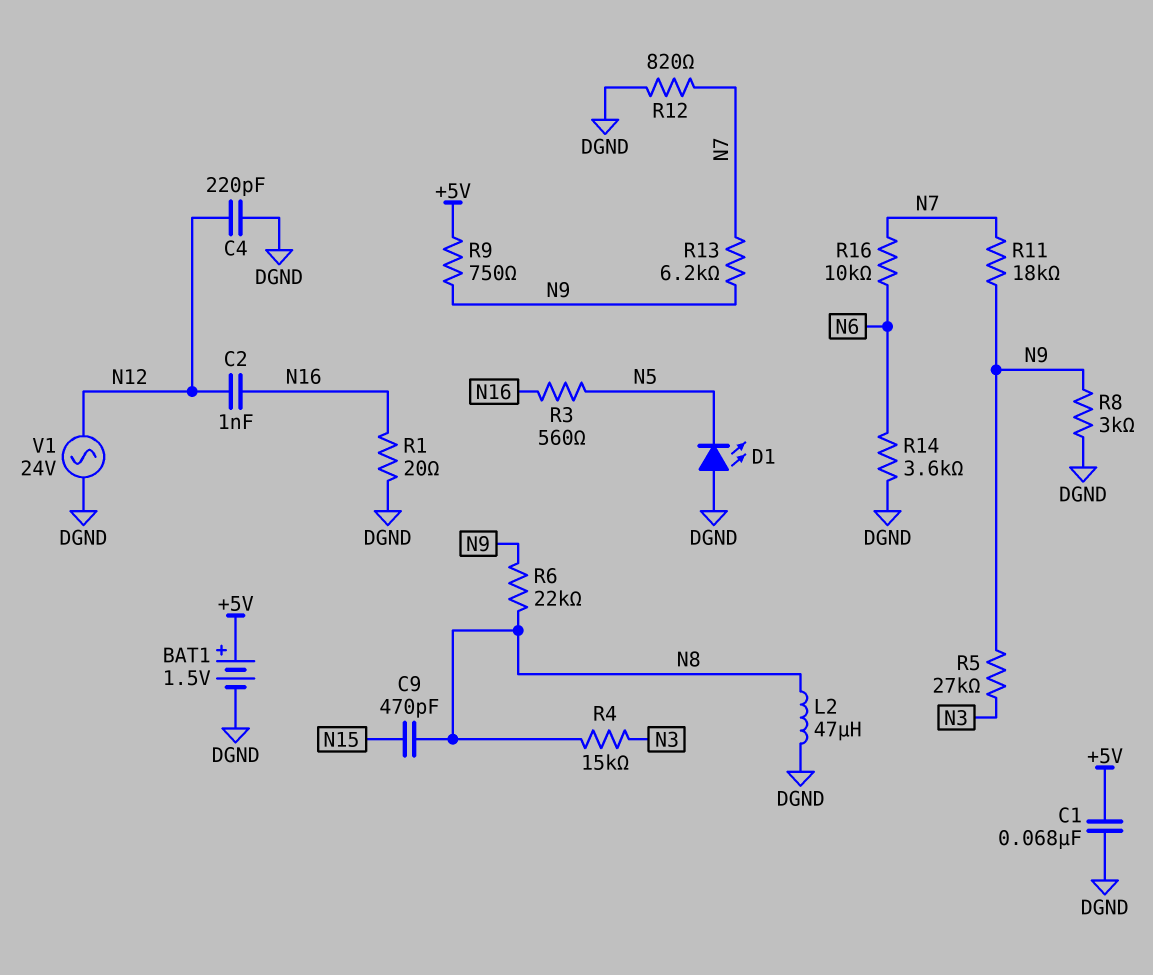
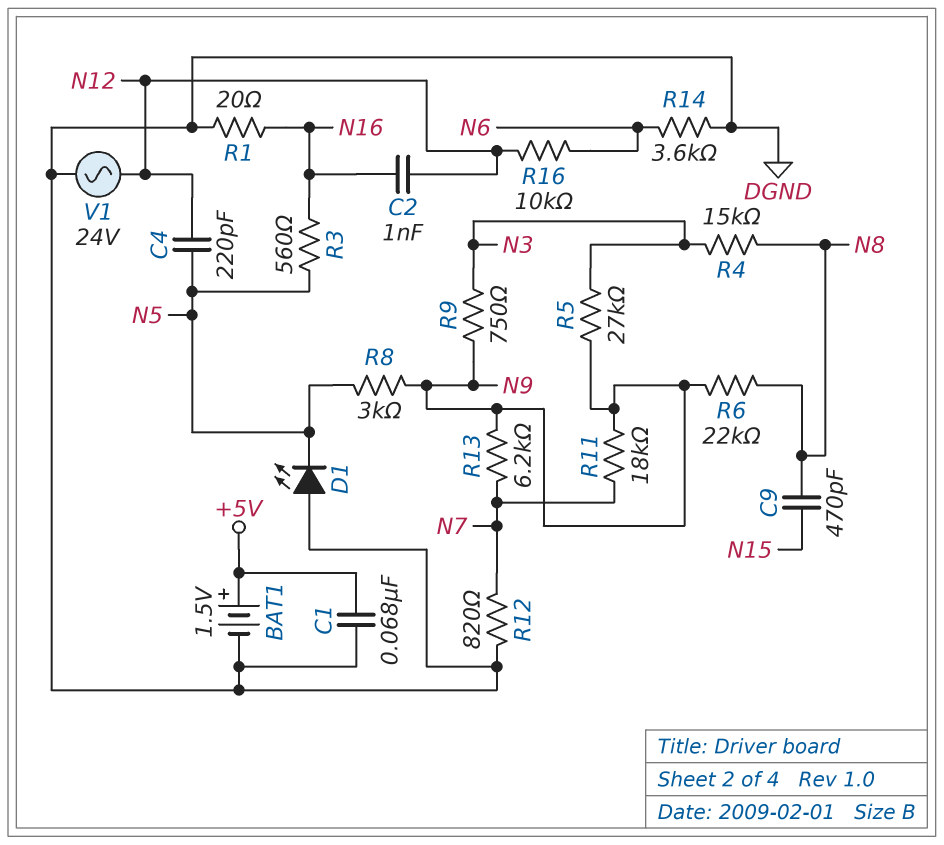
C4: 220pF (DGND, N12) -> 220pF (N5, N12)
L2: 47uH (DGND, N8) -> none
R8: 3k (DGND, N9) -> 3k (N5, N9)
R9: 750 (+5V, N9) -> 750 (N3, N9)
R16: 10k (N6, N7) -> 10k (N6, N12)

